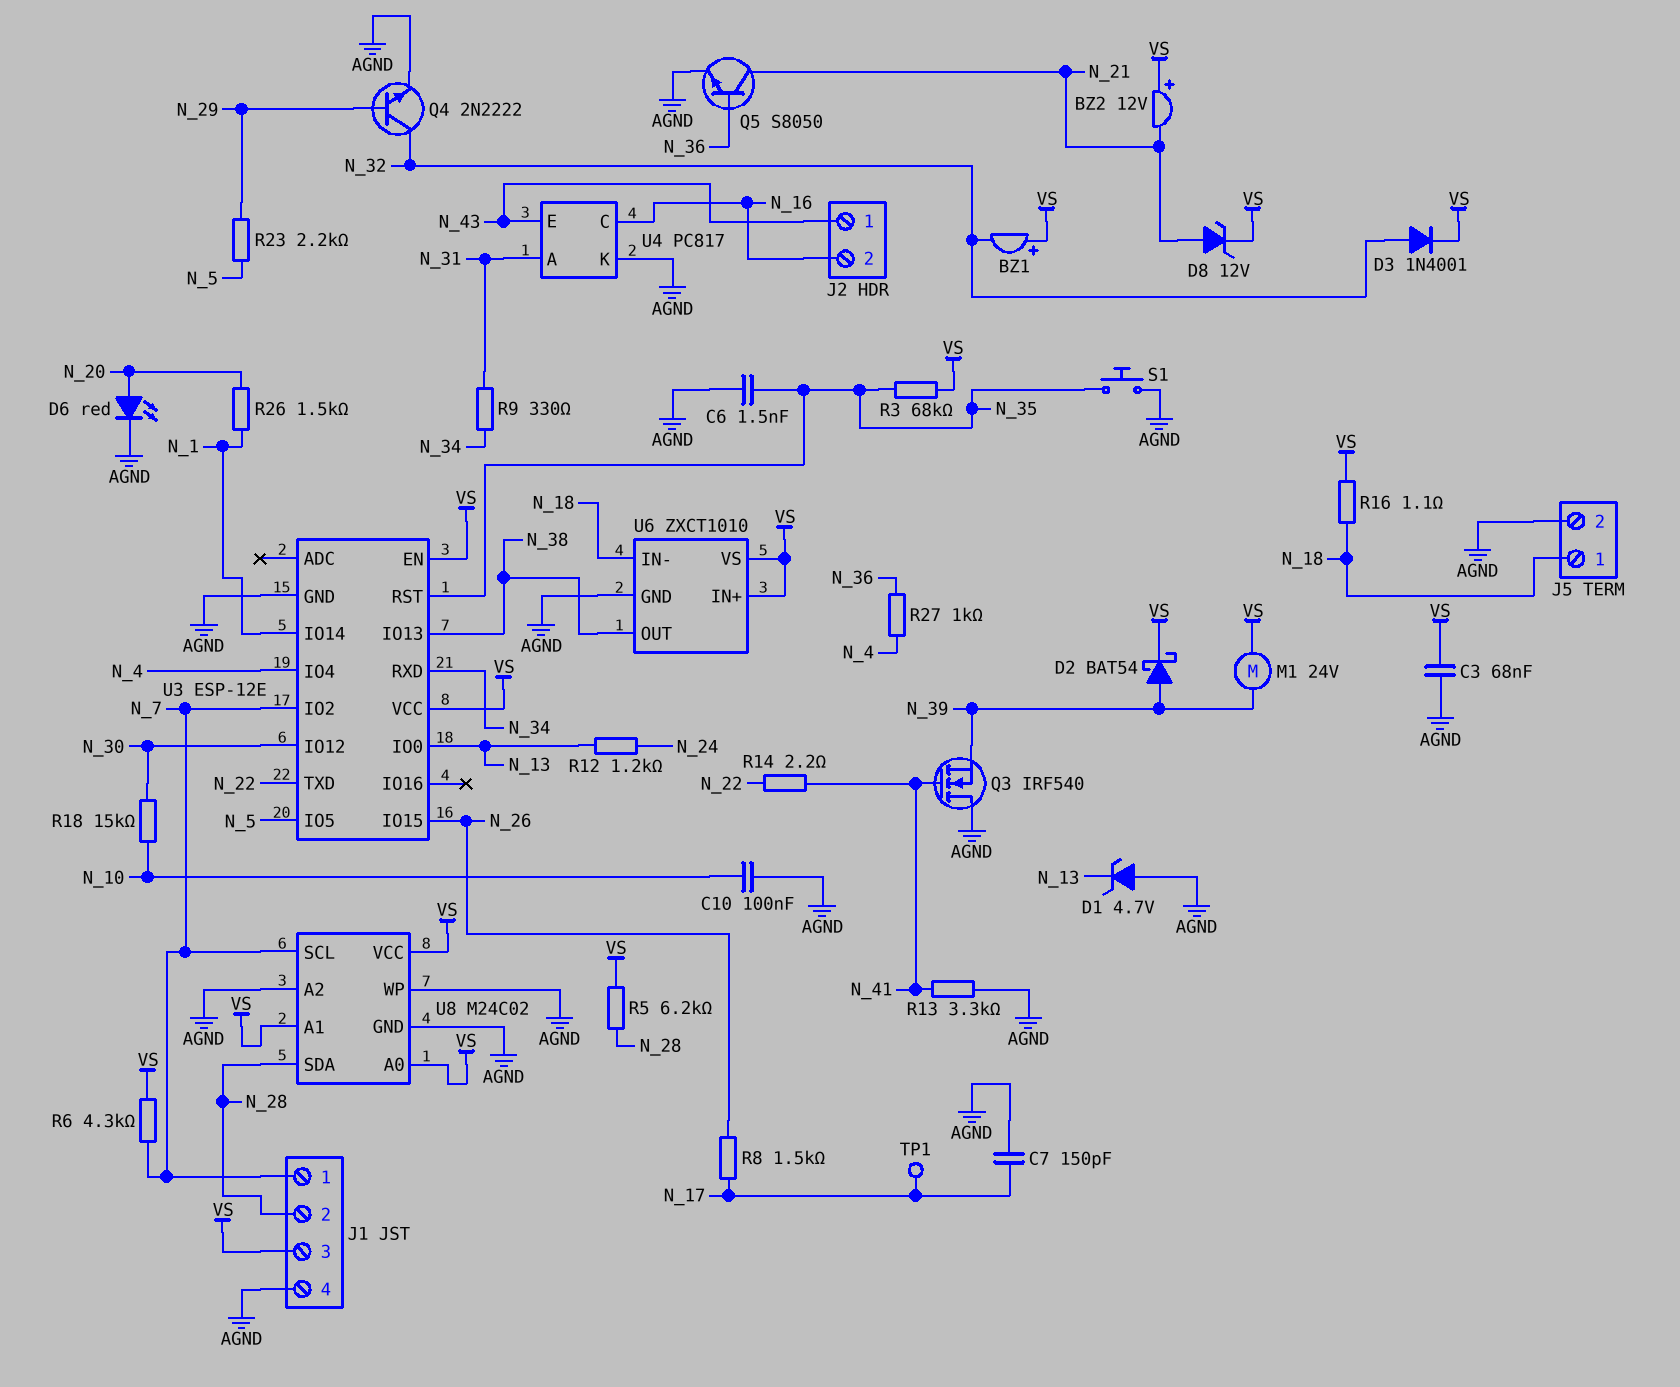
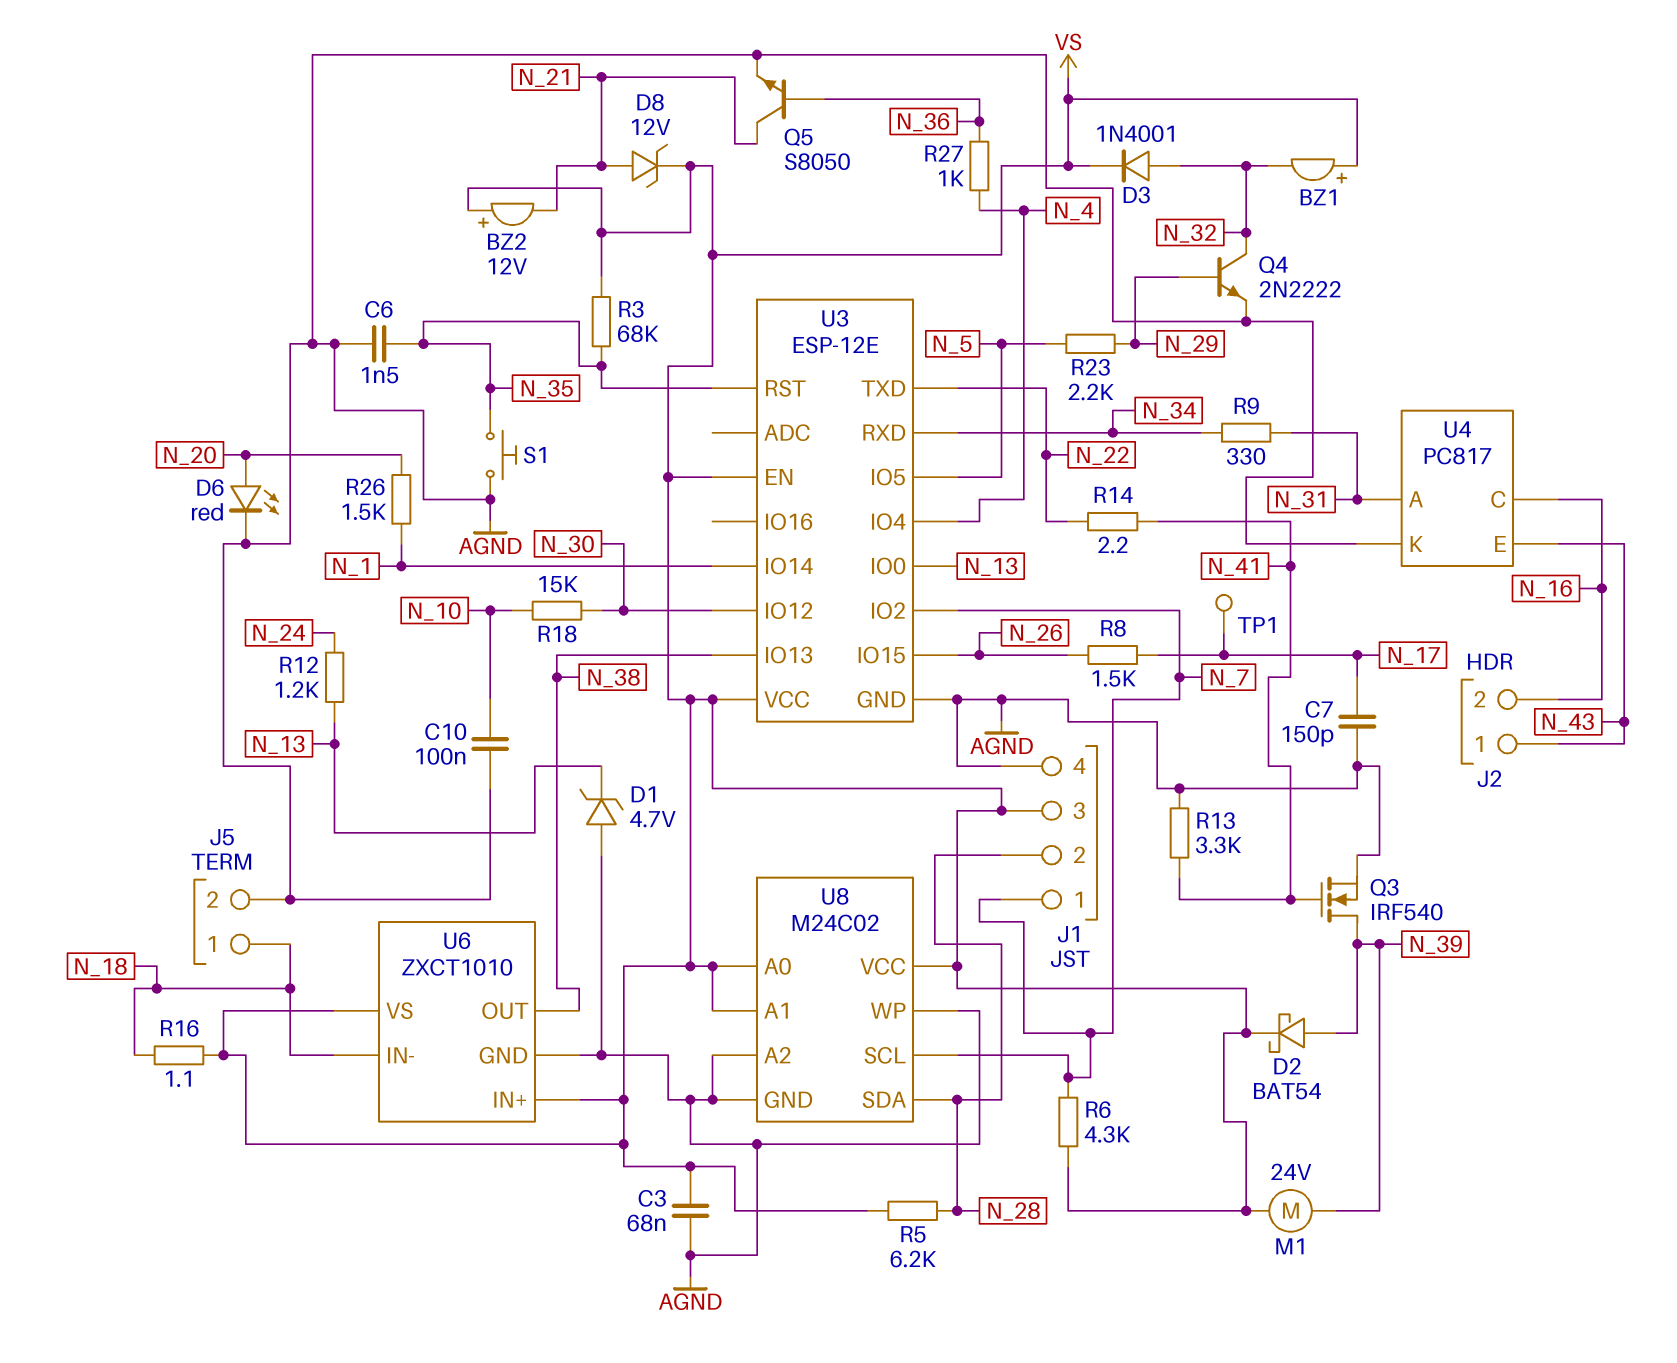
Q3: NMOS IRF540 (G N_41, D AGND, S N_39) -> NMOS IRF540 (G N_41, D N_39, S AGND)

